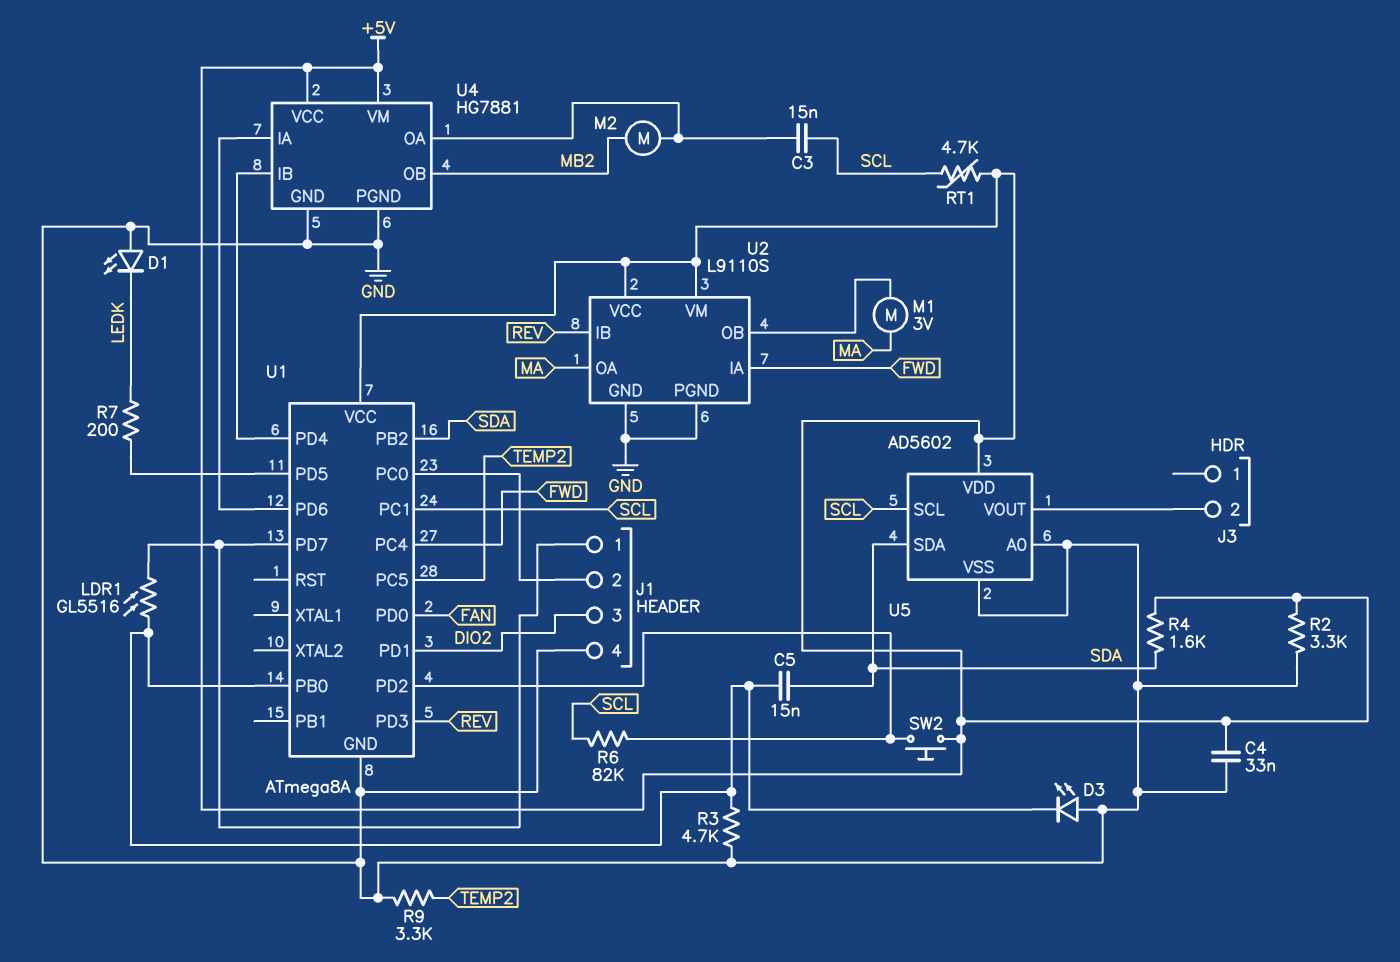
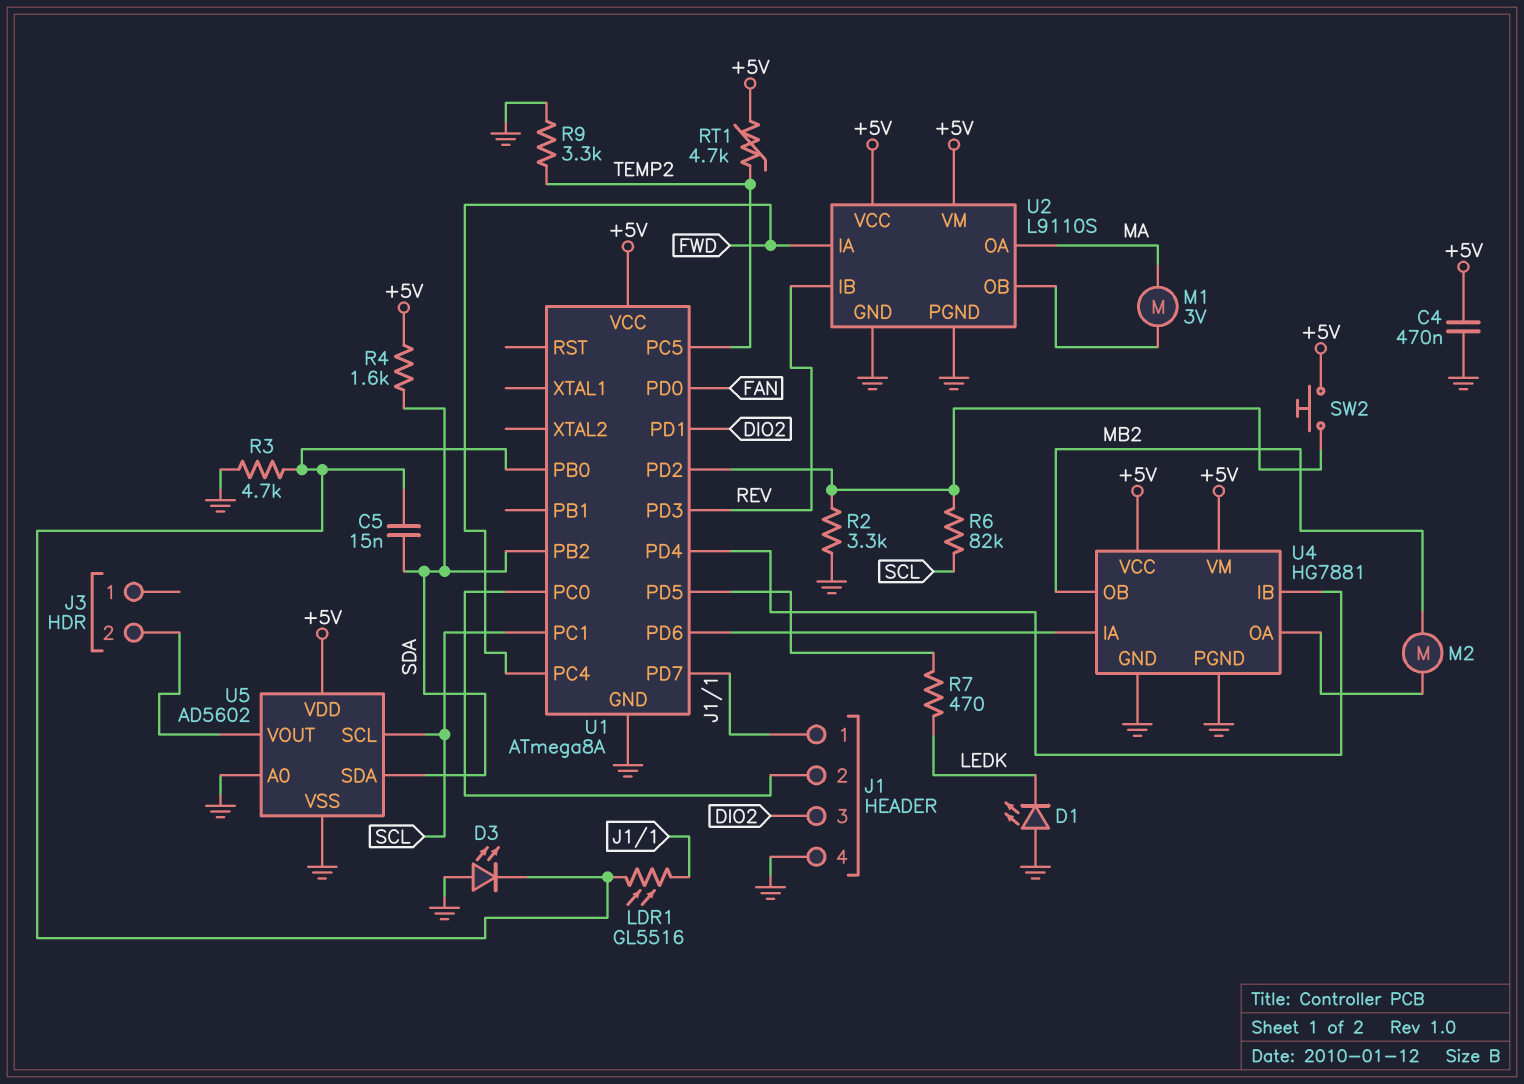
C3: 15nF (SCL, U4/OA) -> none
C4: 33nF (+5V, GND) -> 470nF (+5V, GND)
R2: 3.3k (+5V, GND) -> 3.3k (GND, U1/PD2)
R7: 200 (LEDK, U1/PD5) -> 470 (LEDK, U1/PD5)
RT1: 4.7k (+5V, SCL) -> 4.7k (+5V, TEMP2)

